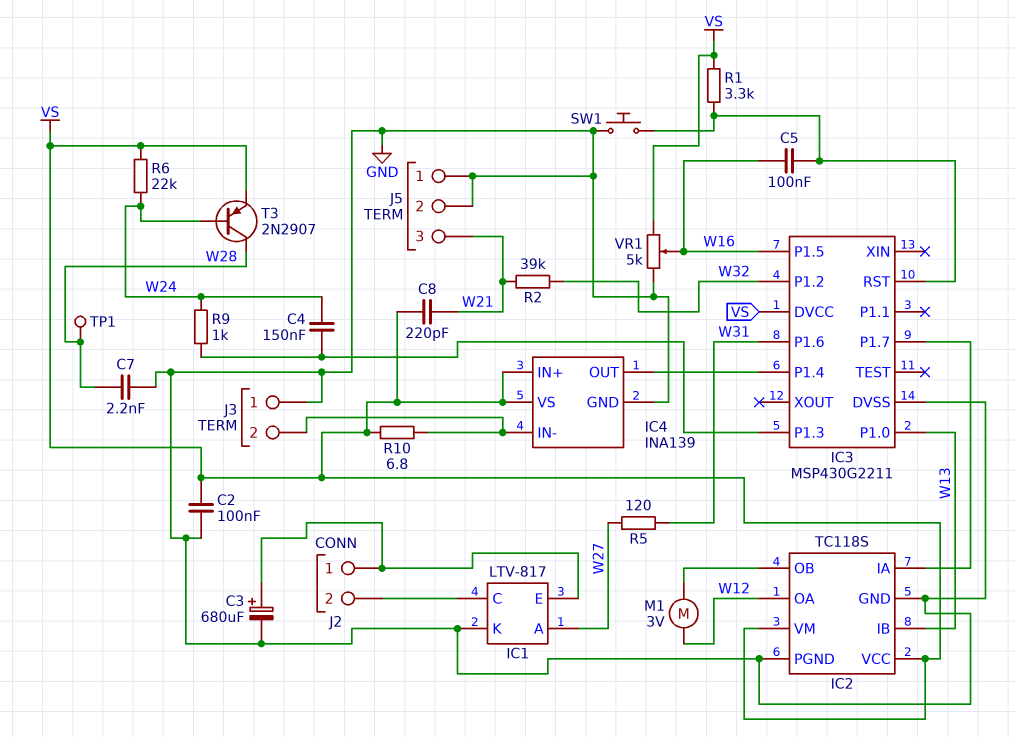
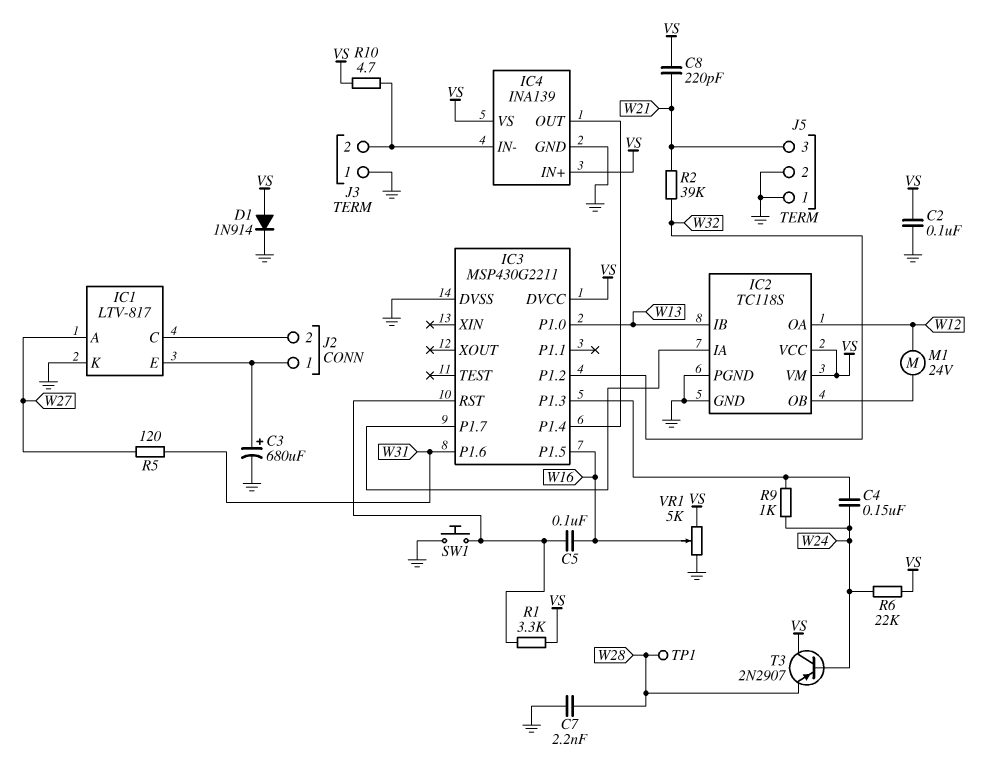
D1: none -> diode 1N914 (A VS, K GND)
M1: motor 3V (IC2/OB, W12) -> motor 24V (IC2/OB, W12)
R10: 6.8 (IC4/IN-, VS) -> 4.7 (IC4/IN-, VS)
T3: PNP 2N2907 (B W24, C W28, E VS) -> PNP 2N2907 (B W24, C VS, E W28)

